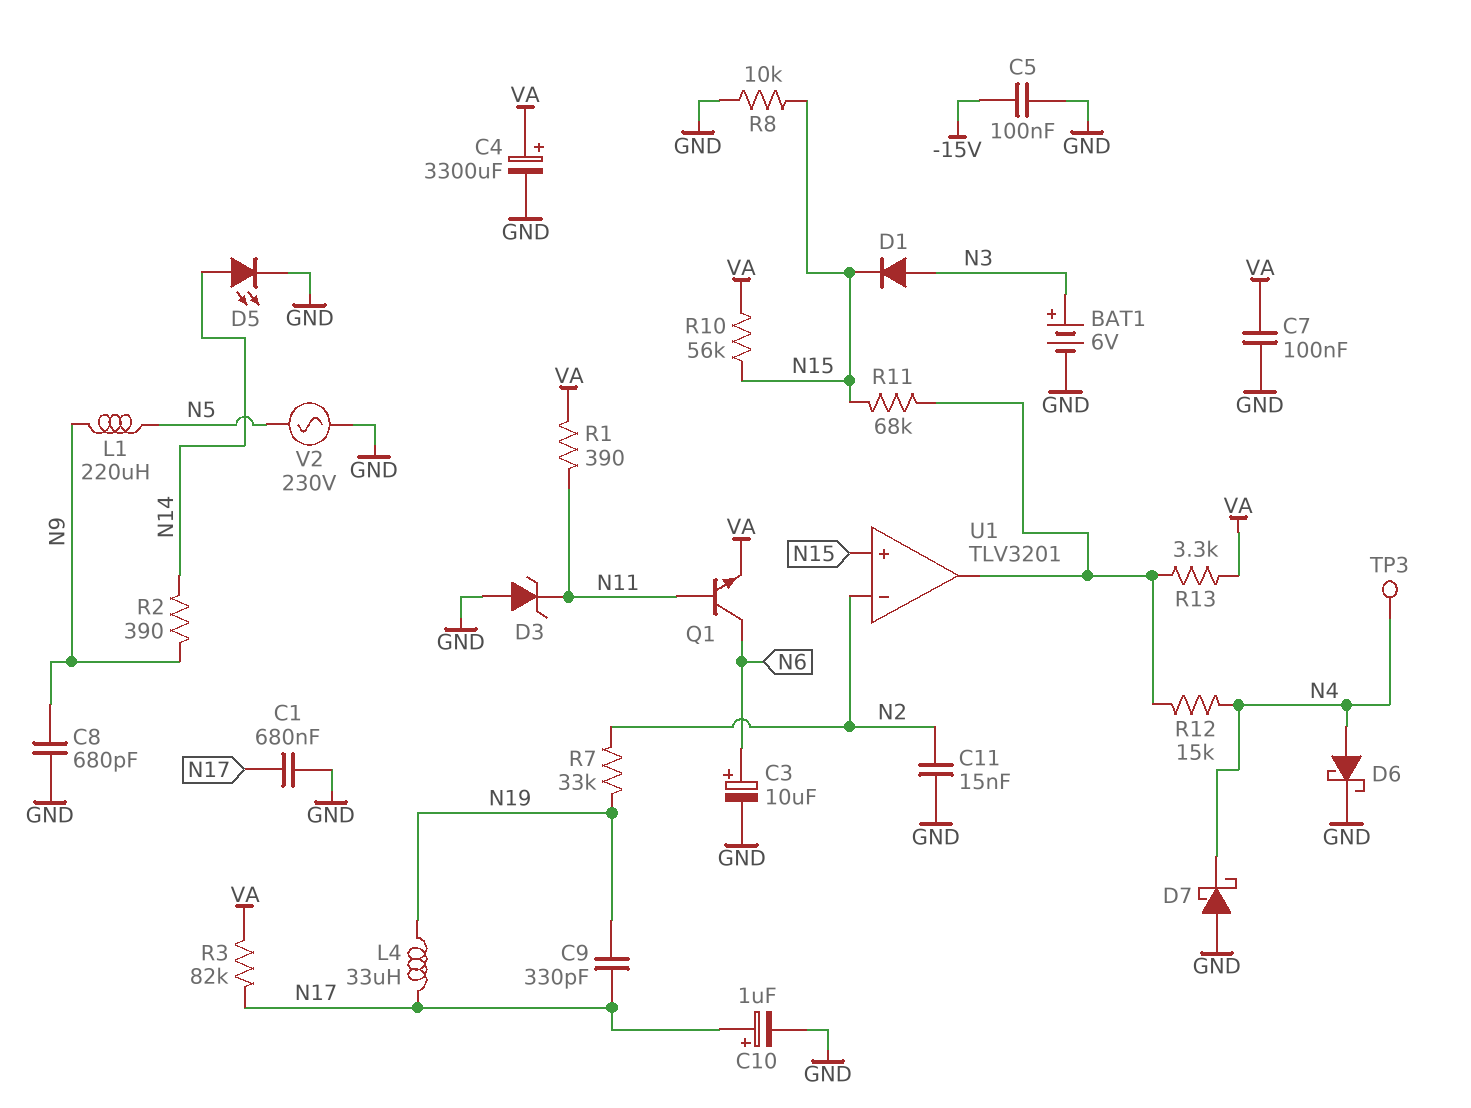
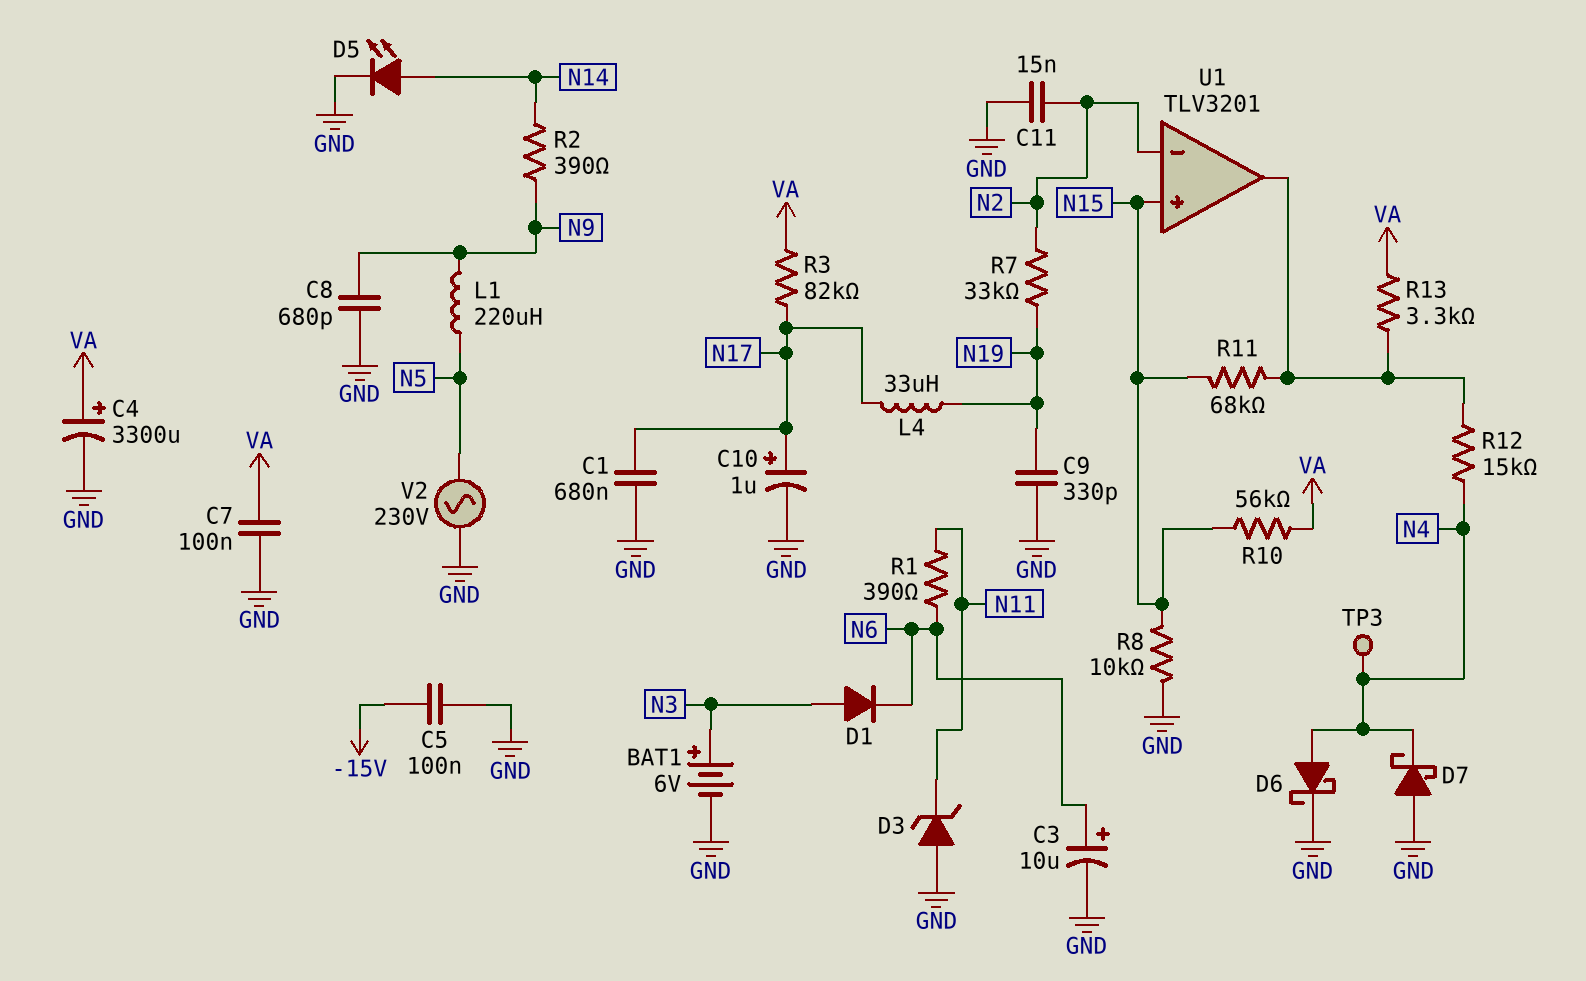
C9: 330pF (N17, N19) -> 330pF (GND, N19)
D1: diode (A N3, K N15) -> diode (A N3, K N6)
Q1: NPN (B N11, C N6, E VA) -> none
R1: 390 (N11, VA) -> 390 (N6, N11)

